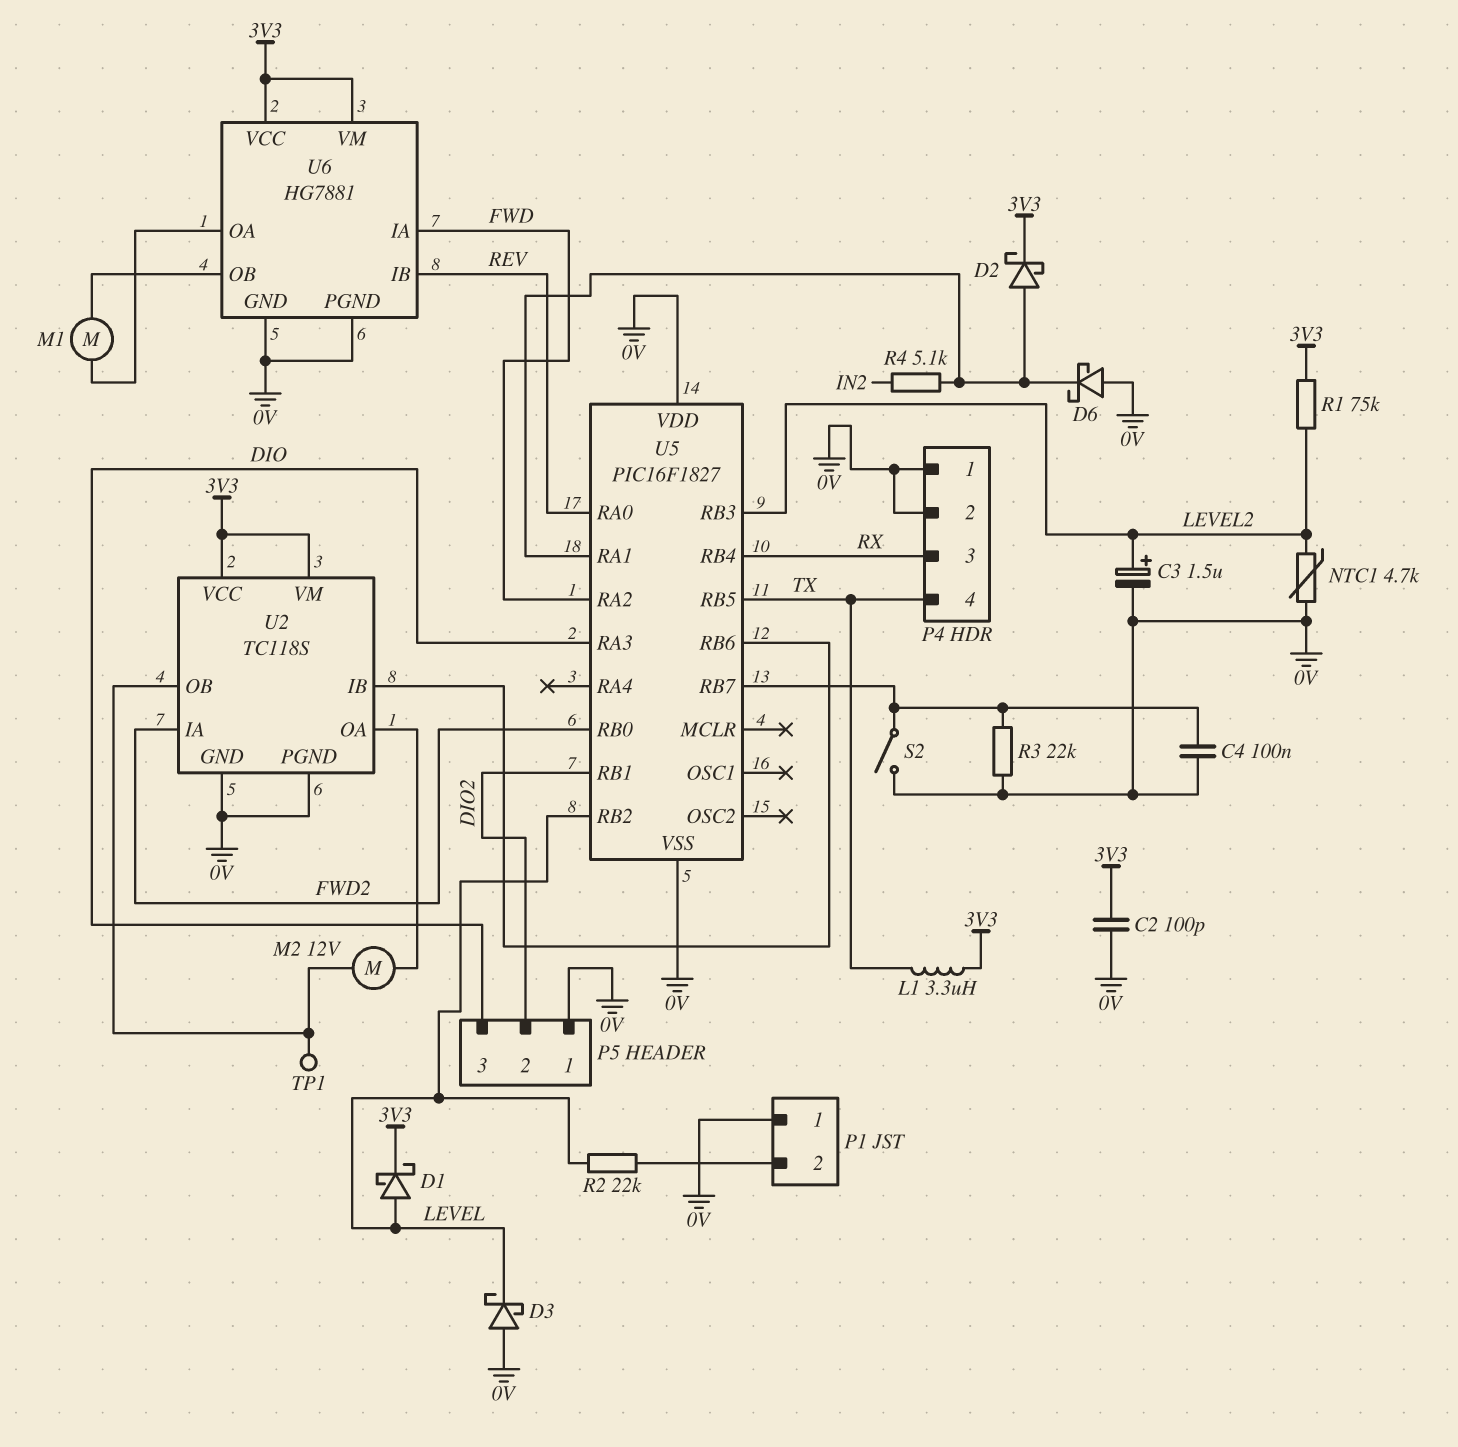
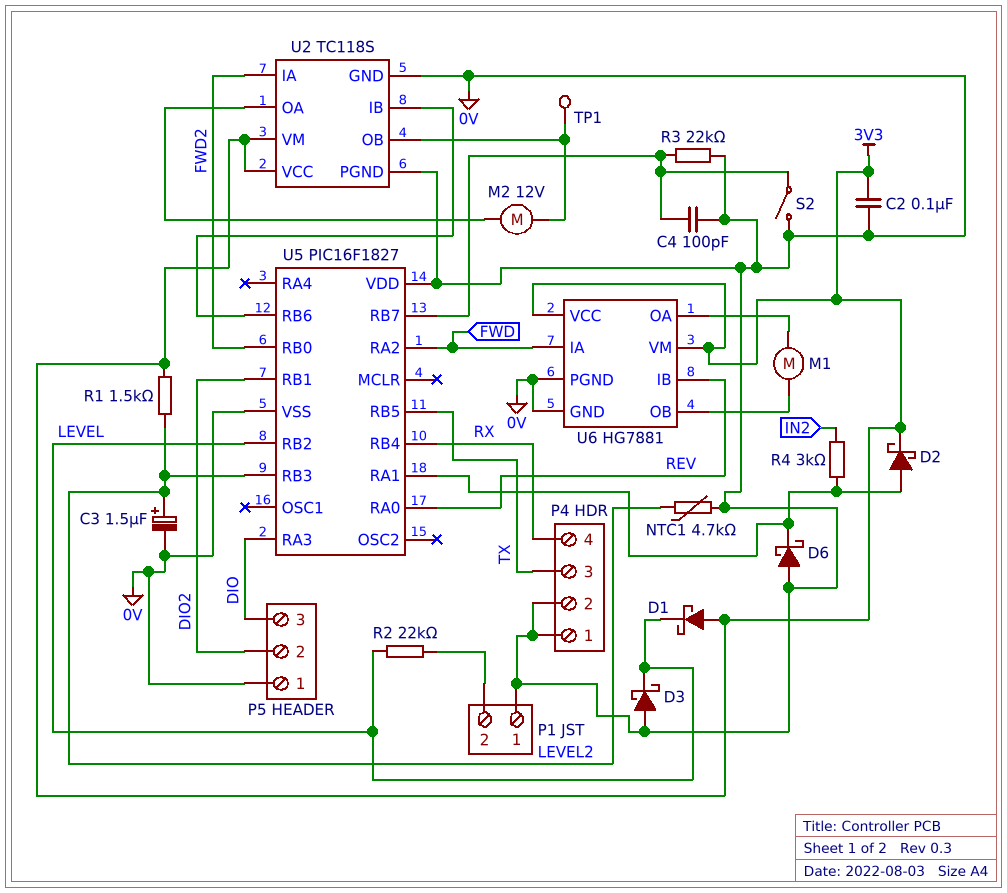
C2: 100pF (0V, 3V3) -> 100nF (0V, 3V3)
C4: 100nF (0V, U5/RB7) -> 100pF (0V, U5/RB7)
D1: schottky (A LEVEL, K 3V3) -> schottky (A 3V3, K LEVEL)
L1: 3.3uH (3V3, TX) -> none
P4 pin 3: RX -> TX
P4 pin 4: TX -> RX
R1: 75k (3V3, LEVEL2) -> 1.5k (3V3, LEVEL2)
R4: 5.1k (IN2, U5/RA1) -> 3k (IN2, U5/RA1)

